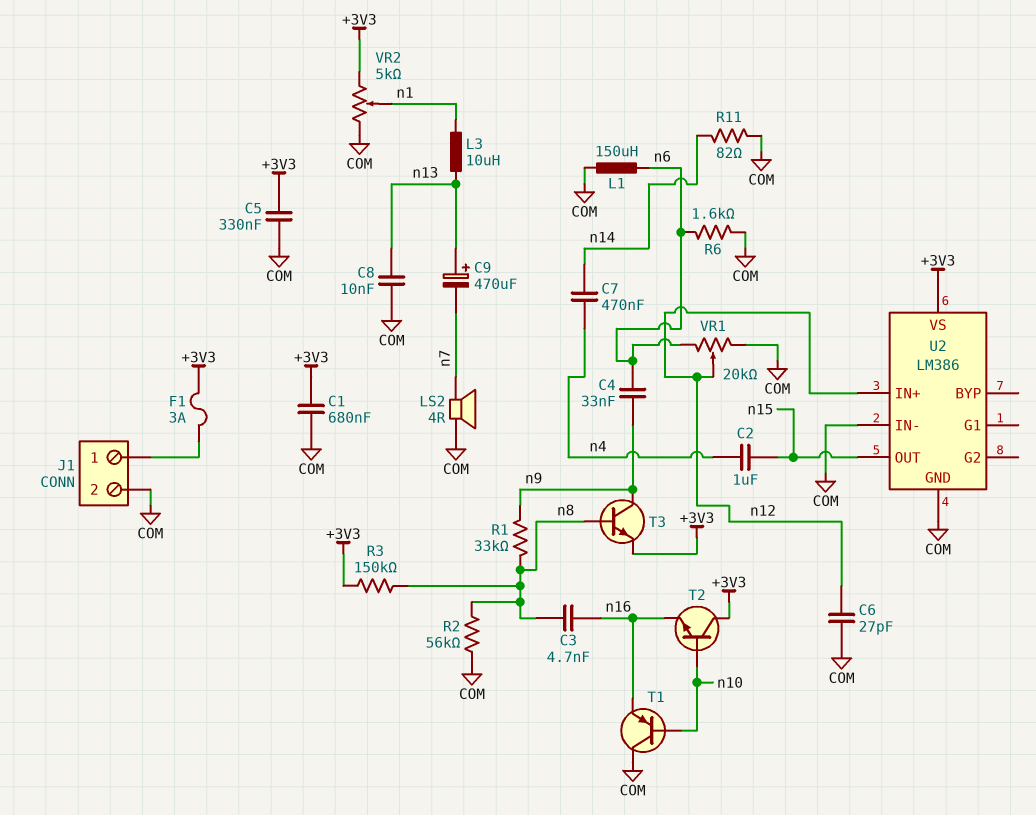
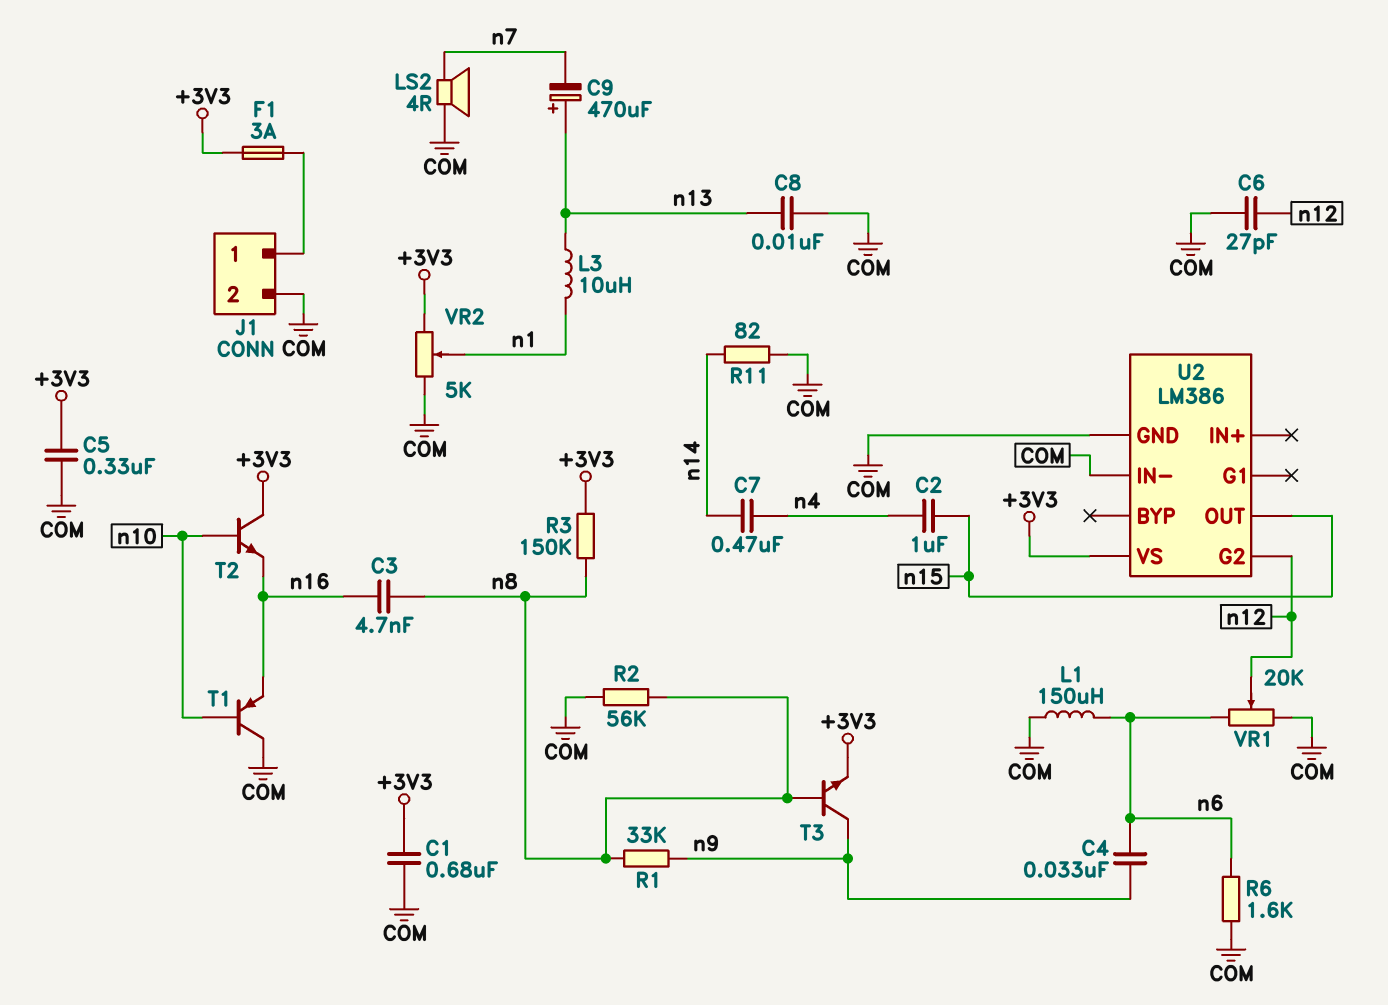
U2 pin G2: none -> n12
U2 pin IN+: n12 -> none

